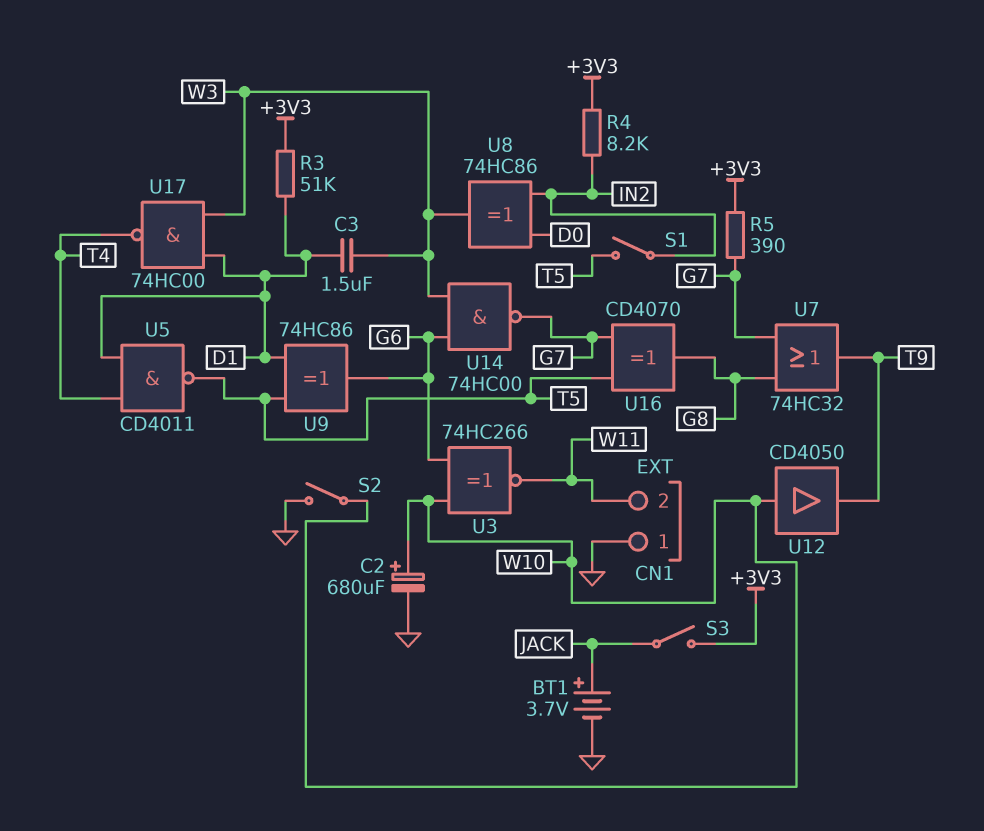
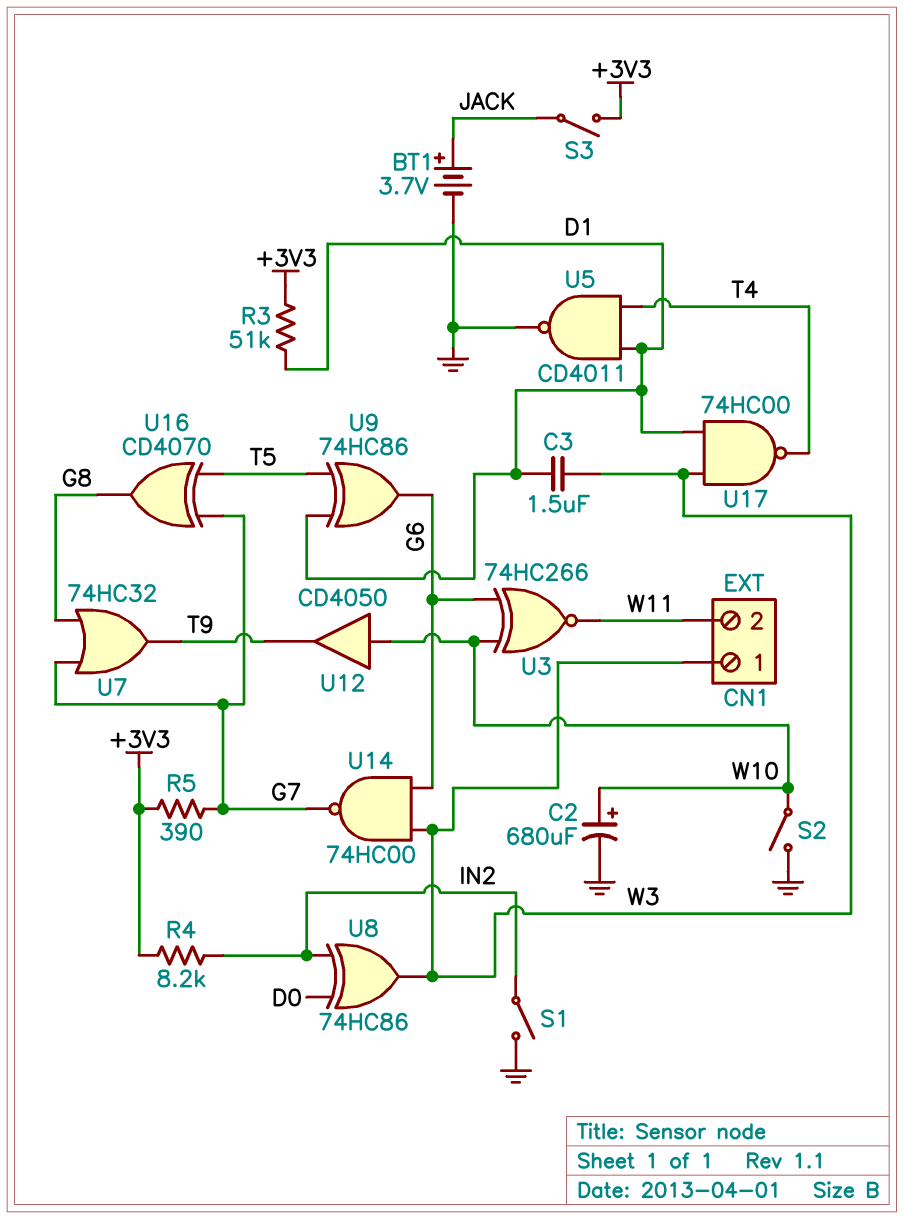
CN1 pin 1: GND -> W3
S1: switch (IN2, T5) -> switch (GND, IN2)
U5: NAND CD4011 (in D1, in T4, out T5) -> NAND CD4011 (in D1, in T4, out GND)

